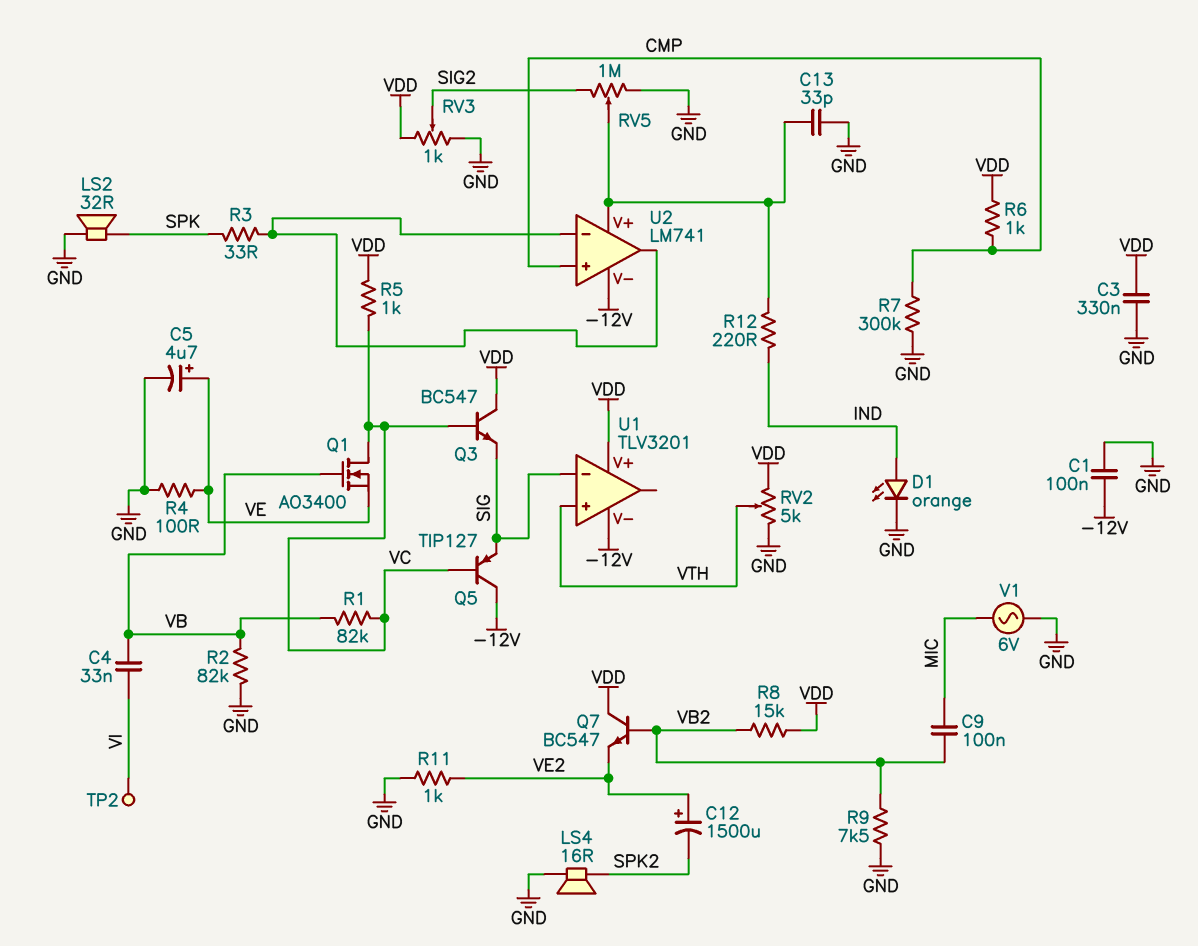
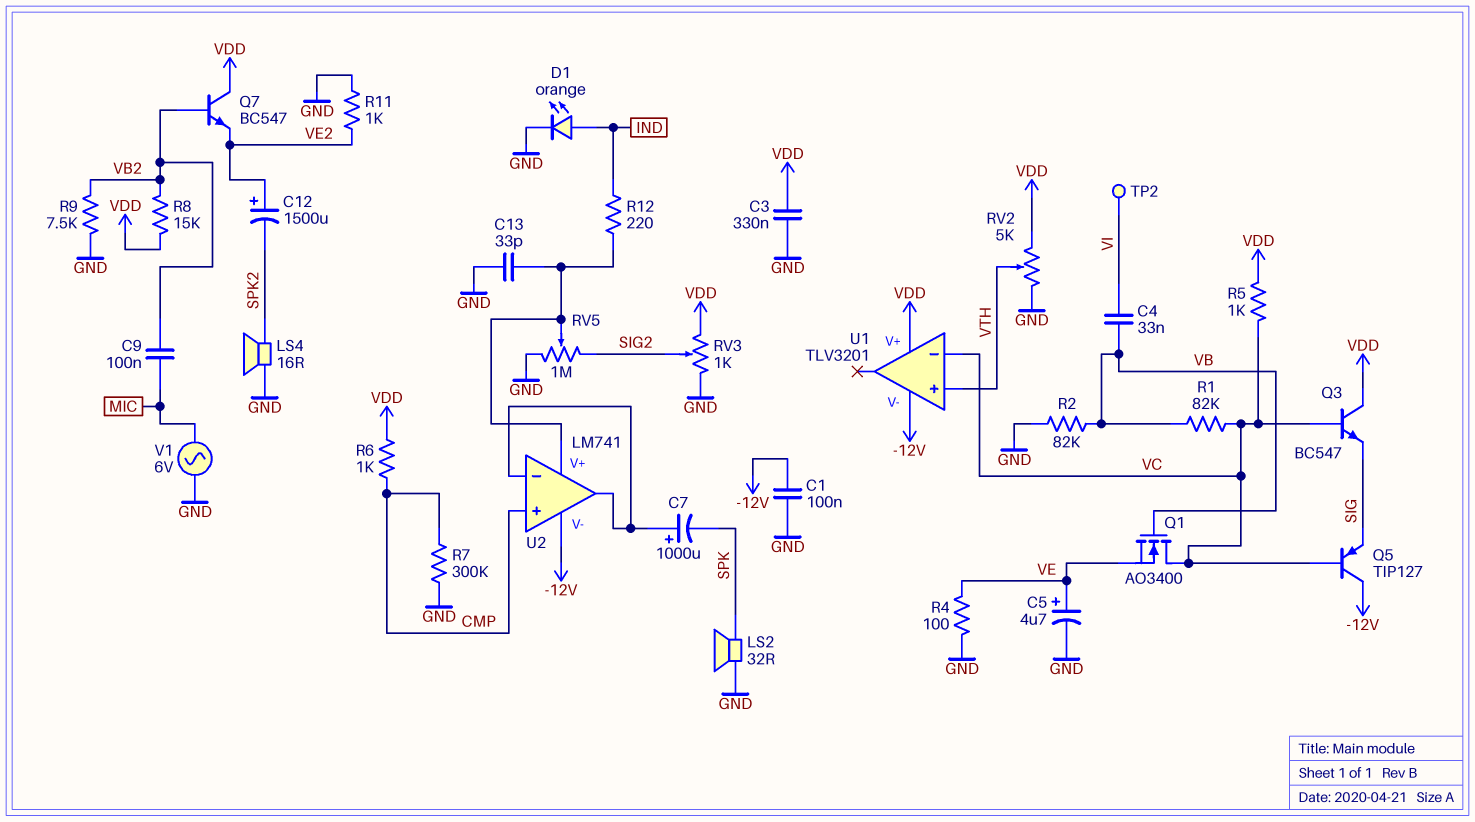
C7: none -> 1000uF (plus U2/in-, minus SPK)
R3: 33 (SPK, U2/in-) -> none
U1 pin in-: SIG -> VC

